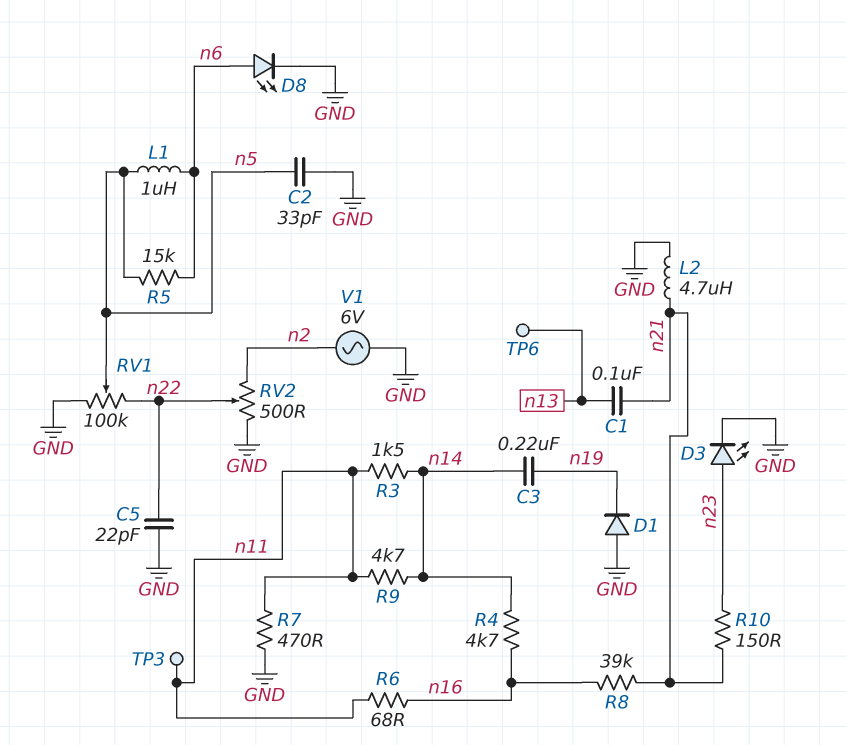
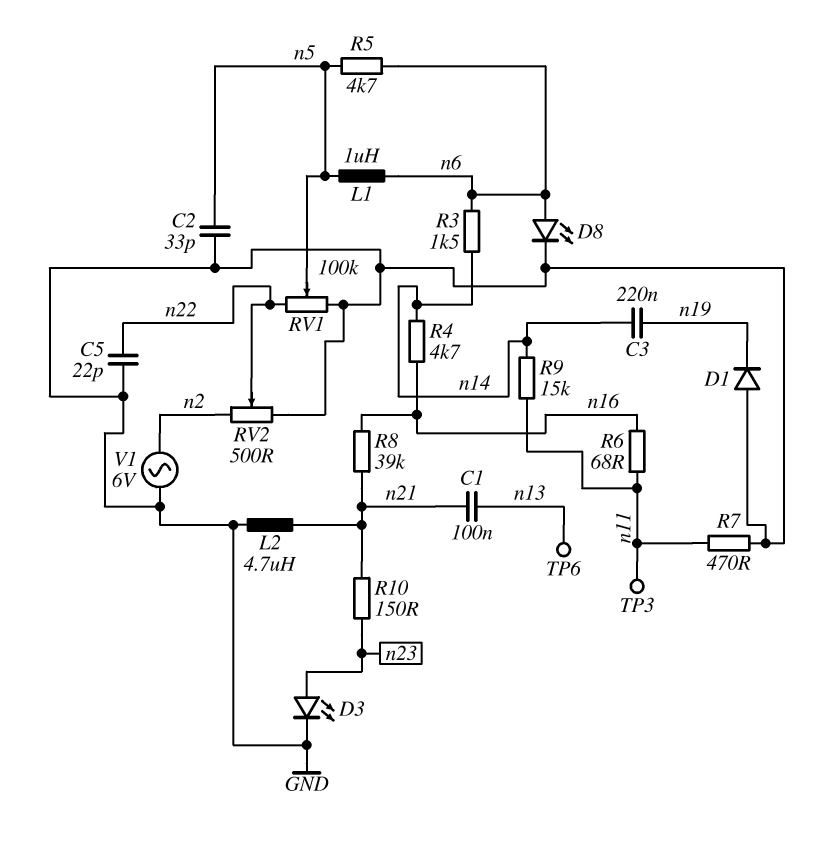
R3: 1.5k (n11, n14) -> 1.5k (n6, n14)
R5: 15k (n5, n6) -> 4.7k (n5, n6)
R9: 4.7k (n11, n14) -> 15k (n11, n14)

